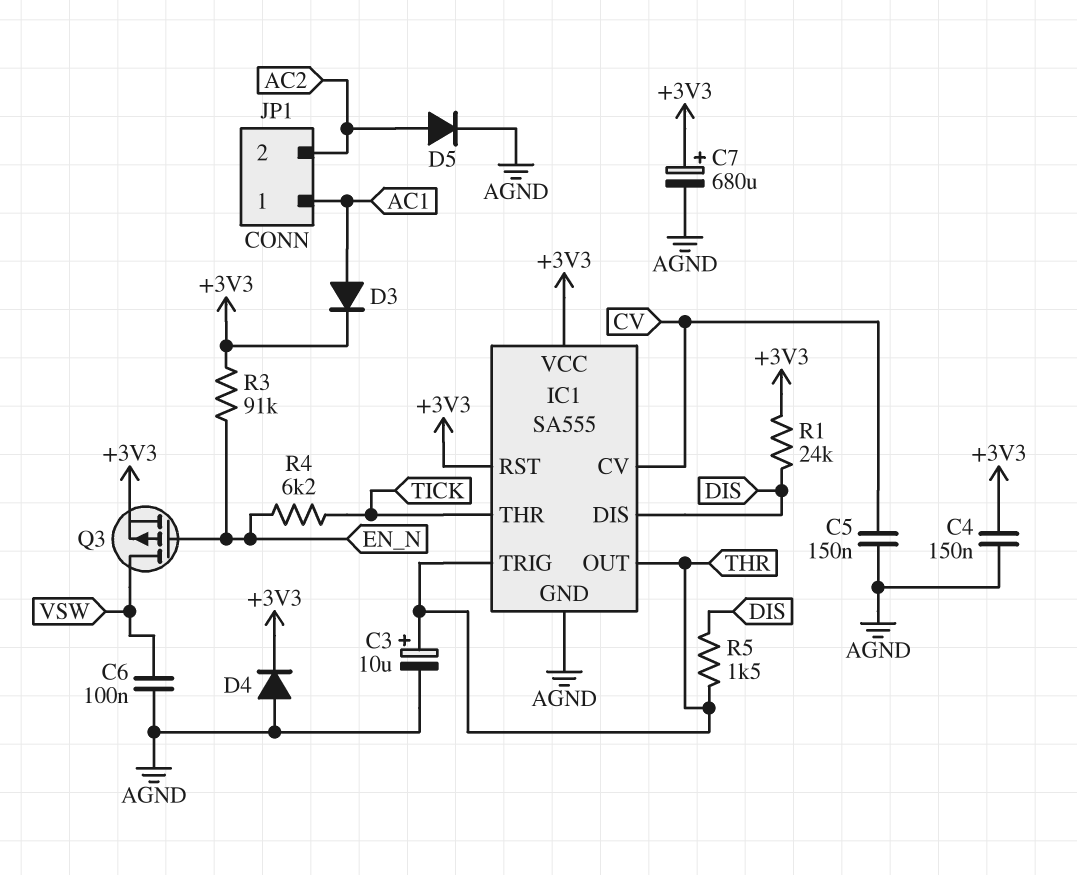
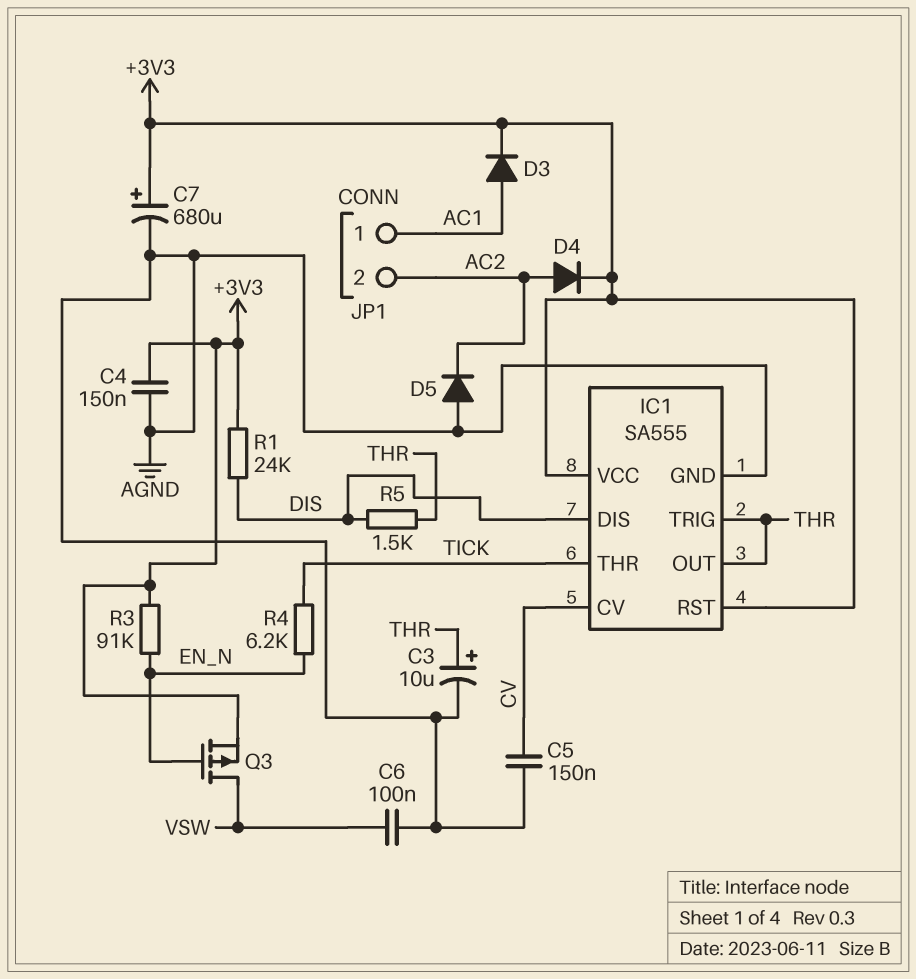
D4: diode (A AGND, K +3V3) -> diode (A AC2, K +3V3)
D5: diode (A AC2, K AGND) -> diode (A AGND, K AC2)

